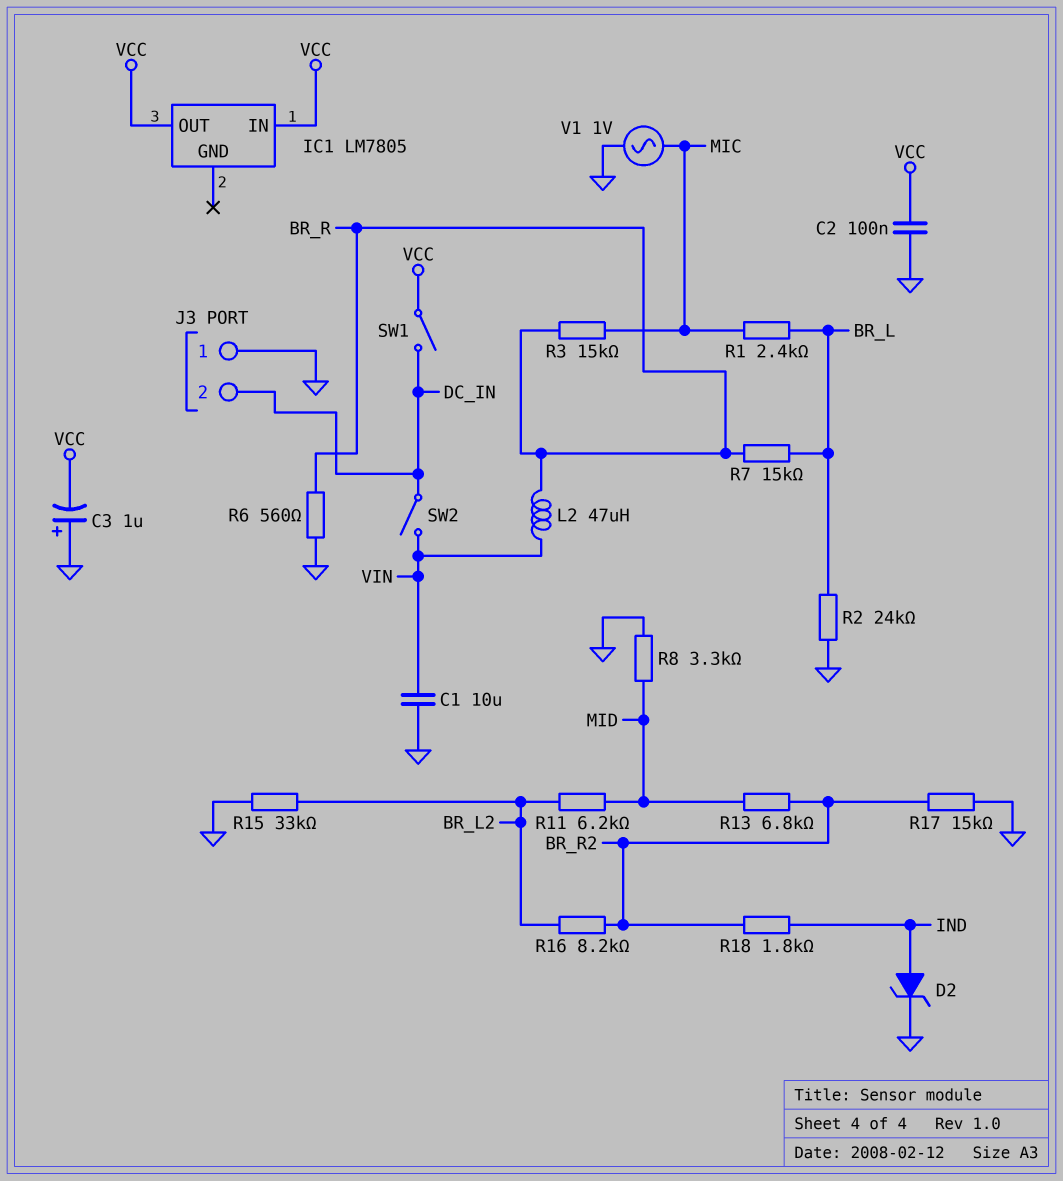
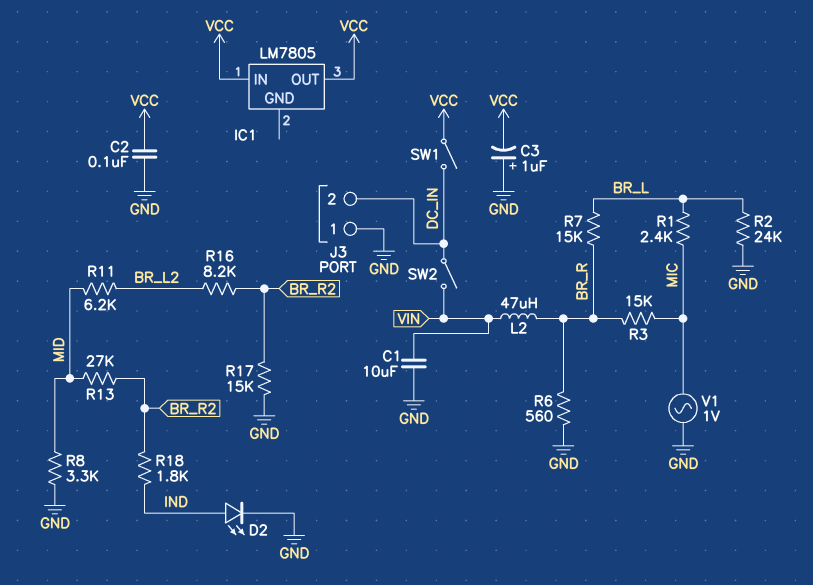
D2: zener (A IND, K GND) -> LED (A IND, K GND)
R13: 6.8k (BR_R2, MID) -> 27k (BR_R2, MID)
R15: 33k (BR_L2, GND) -> none

